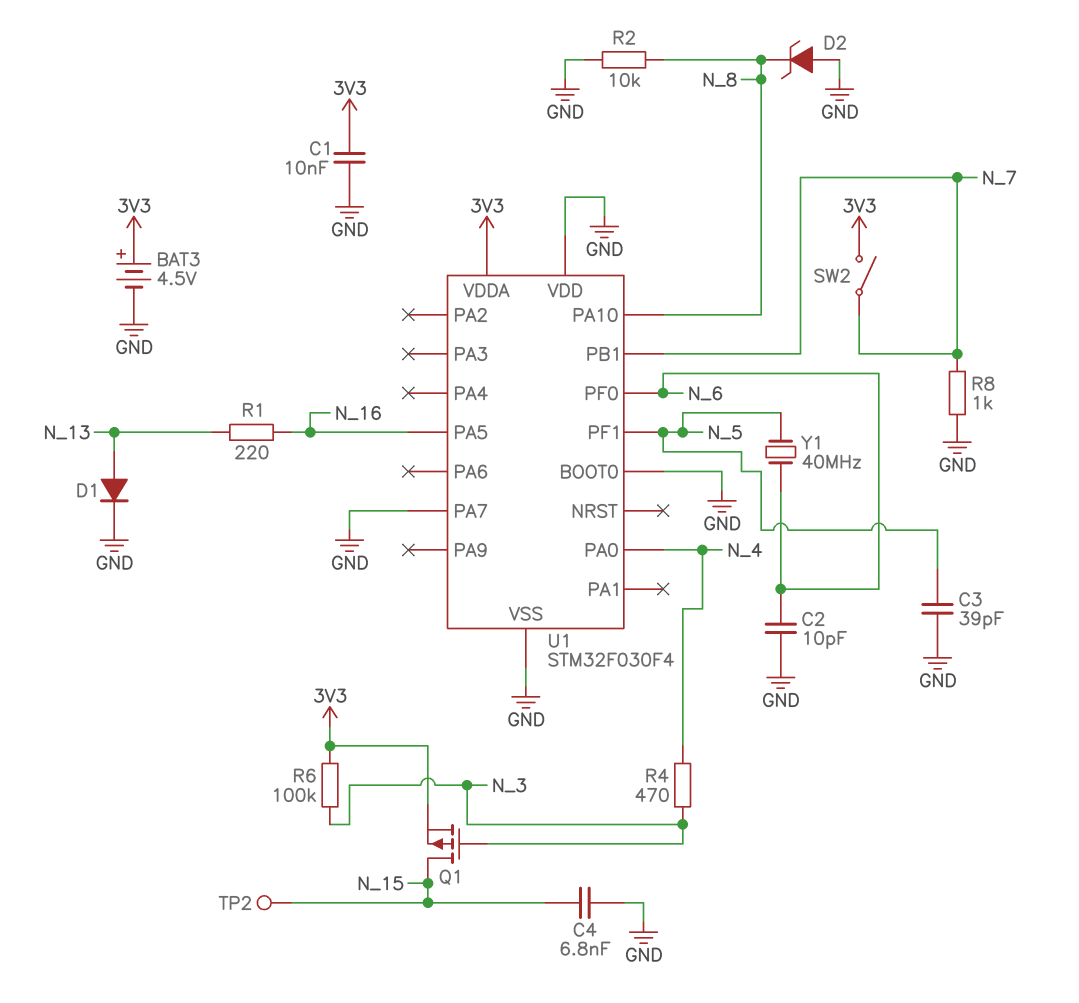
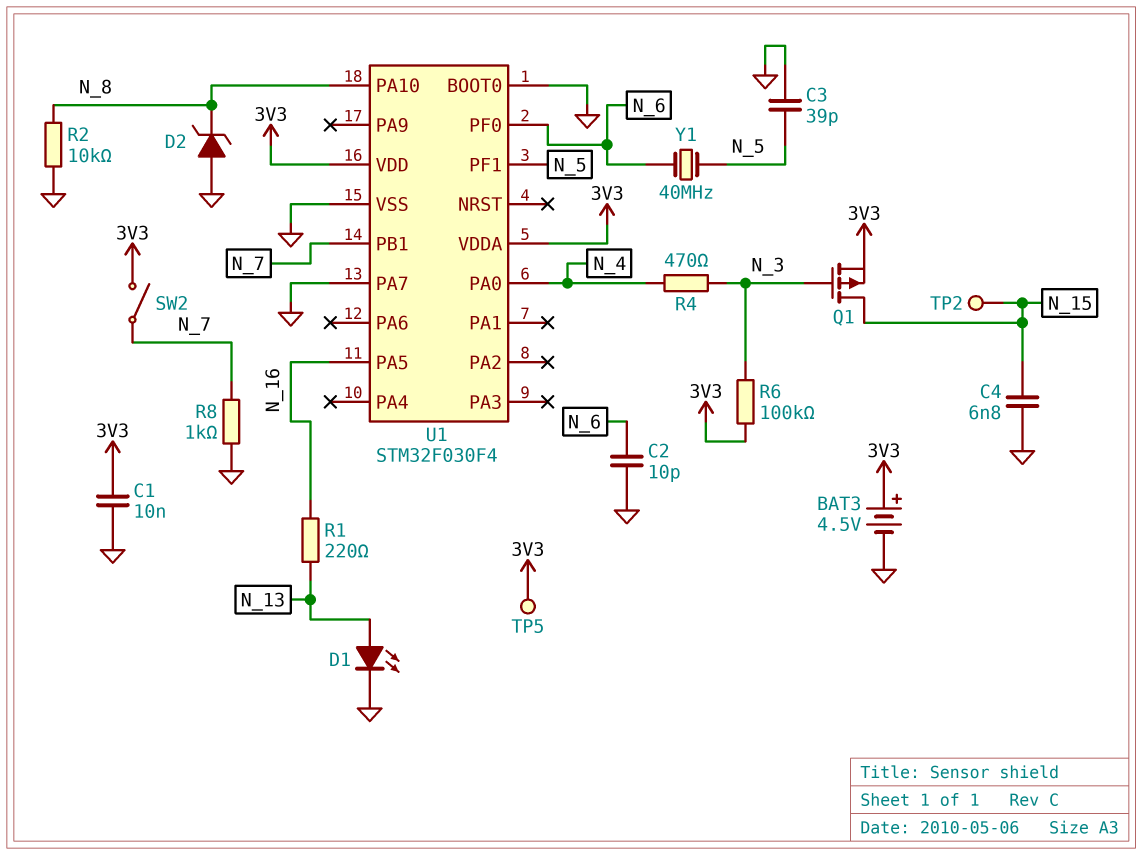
D1: diode (A N_13, K GND) -> LED (A N_13, K GND)
TP5: none -> test point (3V3)
U1 pin VDD: GND -> 3V3

